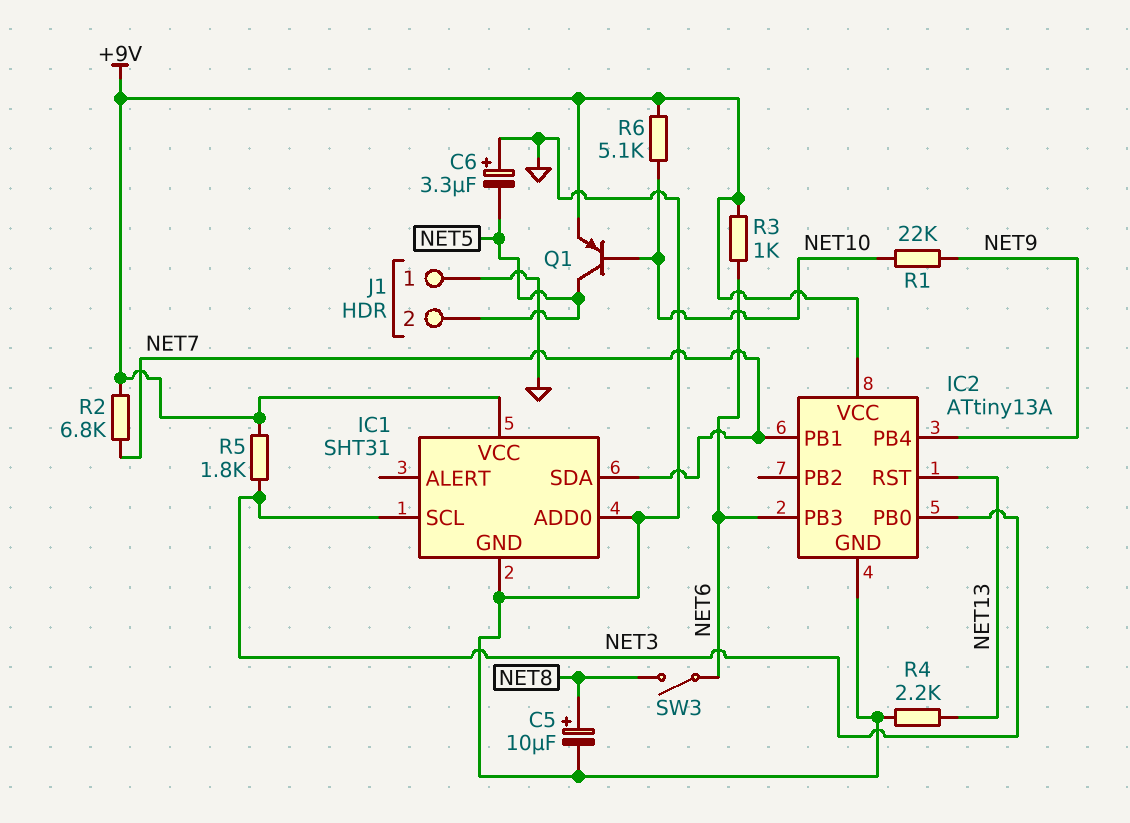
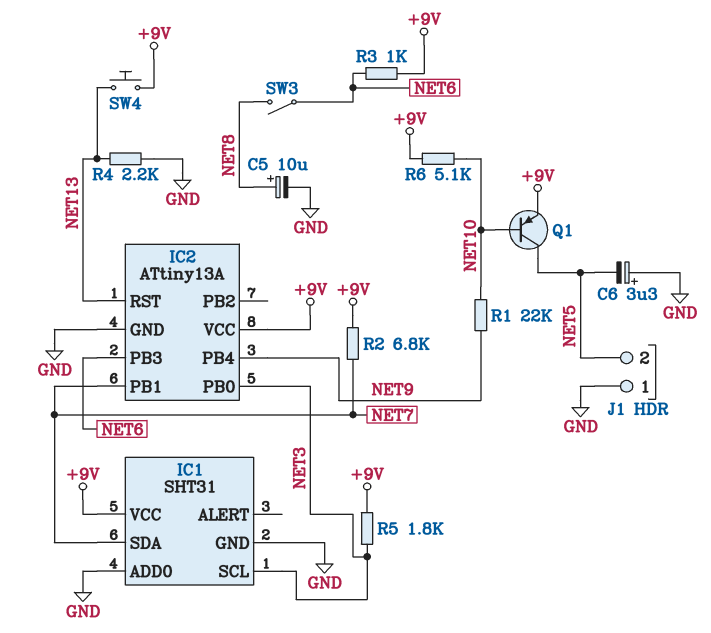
SW4: none -> button (+9V, NET13)

